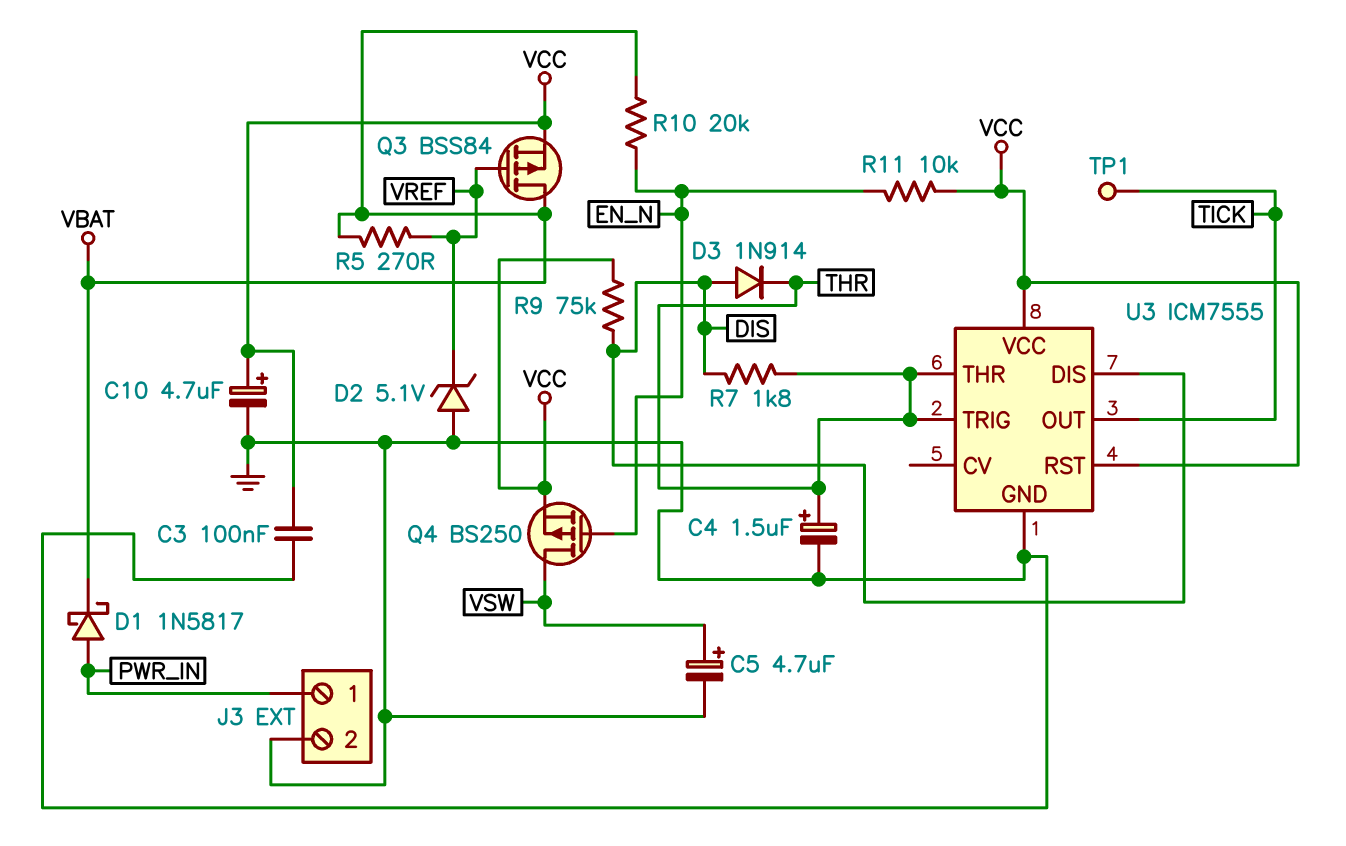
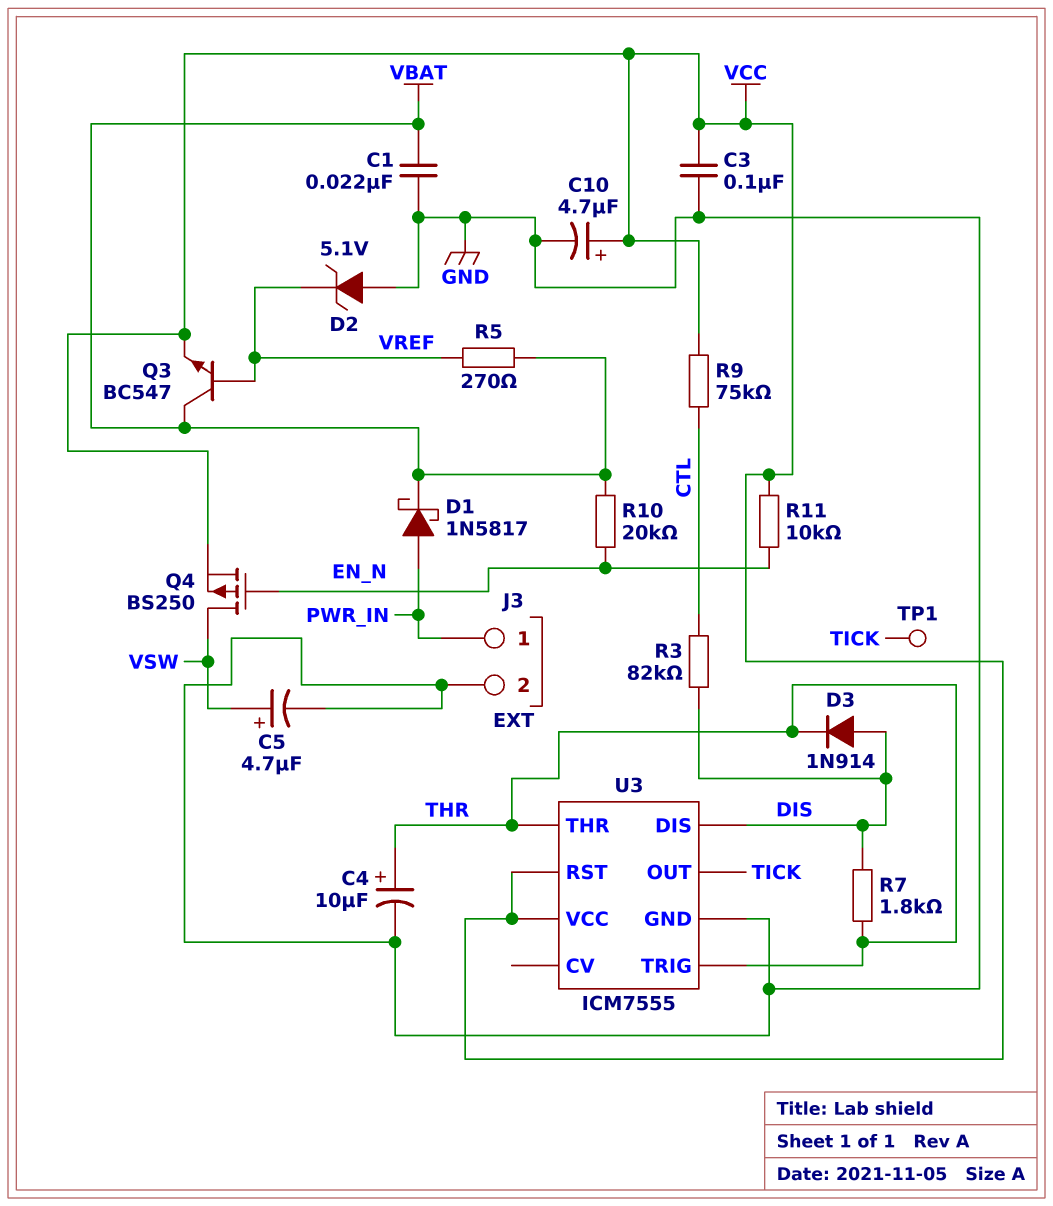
C1: none -> 22nF (GND, VBAT)
C4: 1.5uF (plus THR, minus GND) -> 10uF (plus THR, minus GND)
Q3: PMOS BSS84 (G VREF, D VBAT, S VCC) -> NPN BC547 (B VREF, C VBAT, E VCC)
R3: none -> 82k (CTL, DIS)
R9: 75k (DIS, VCC) -> 75k (CTL, VCC)

